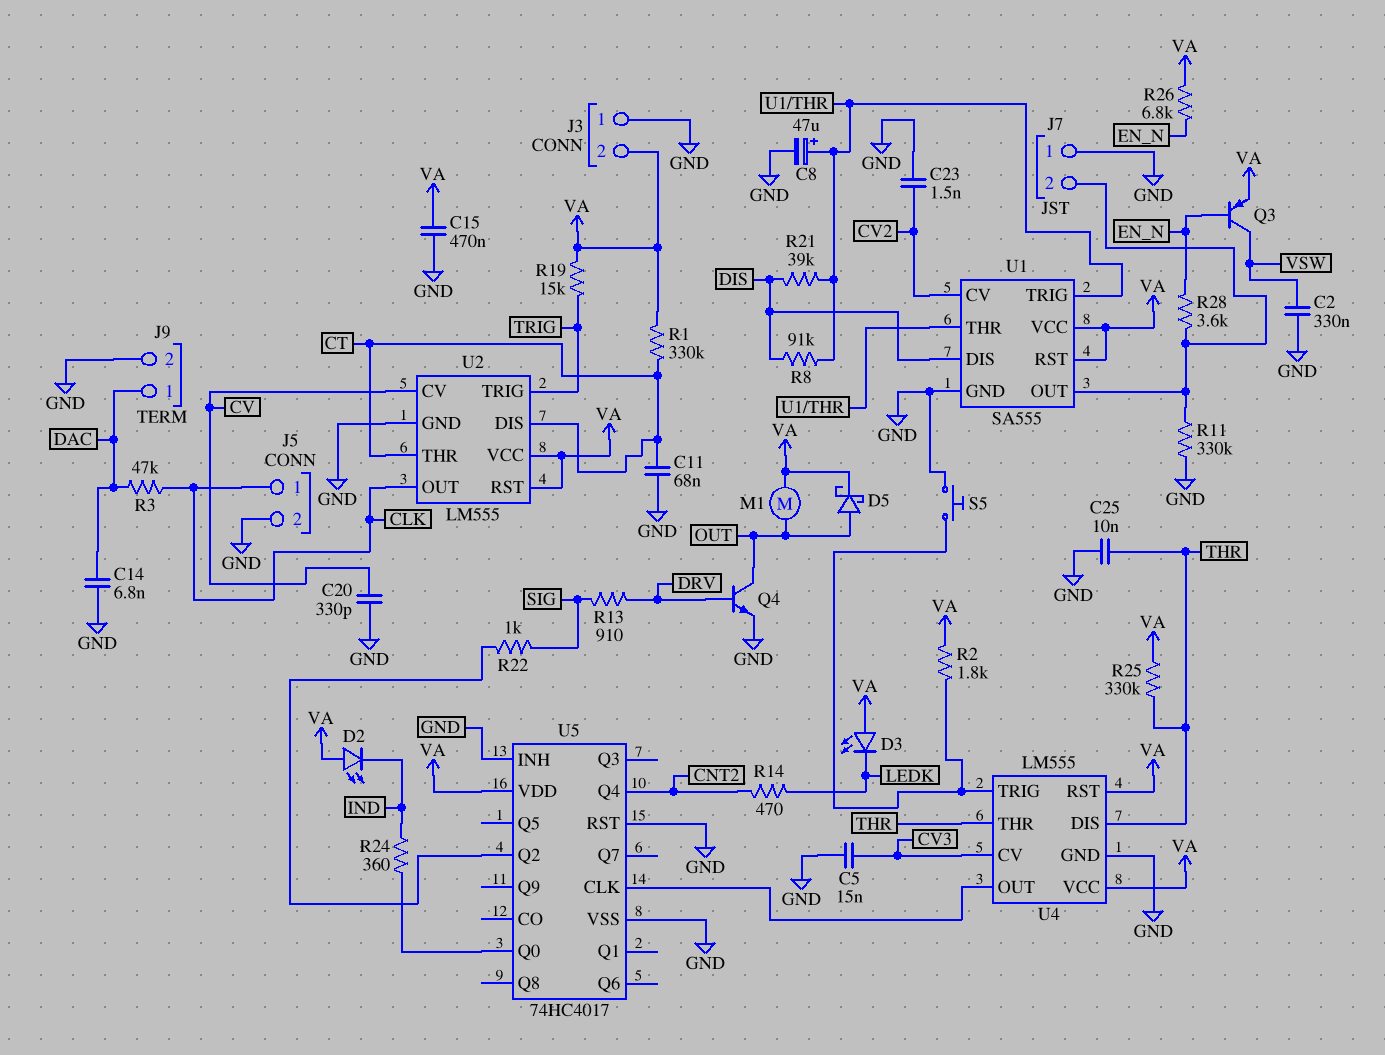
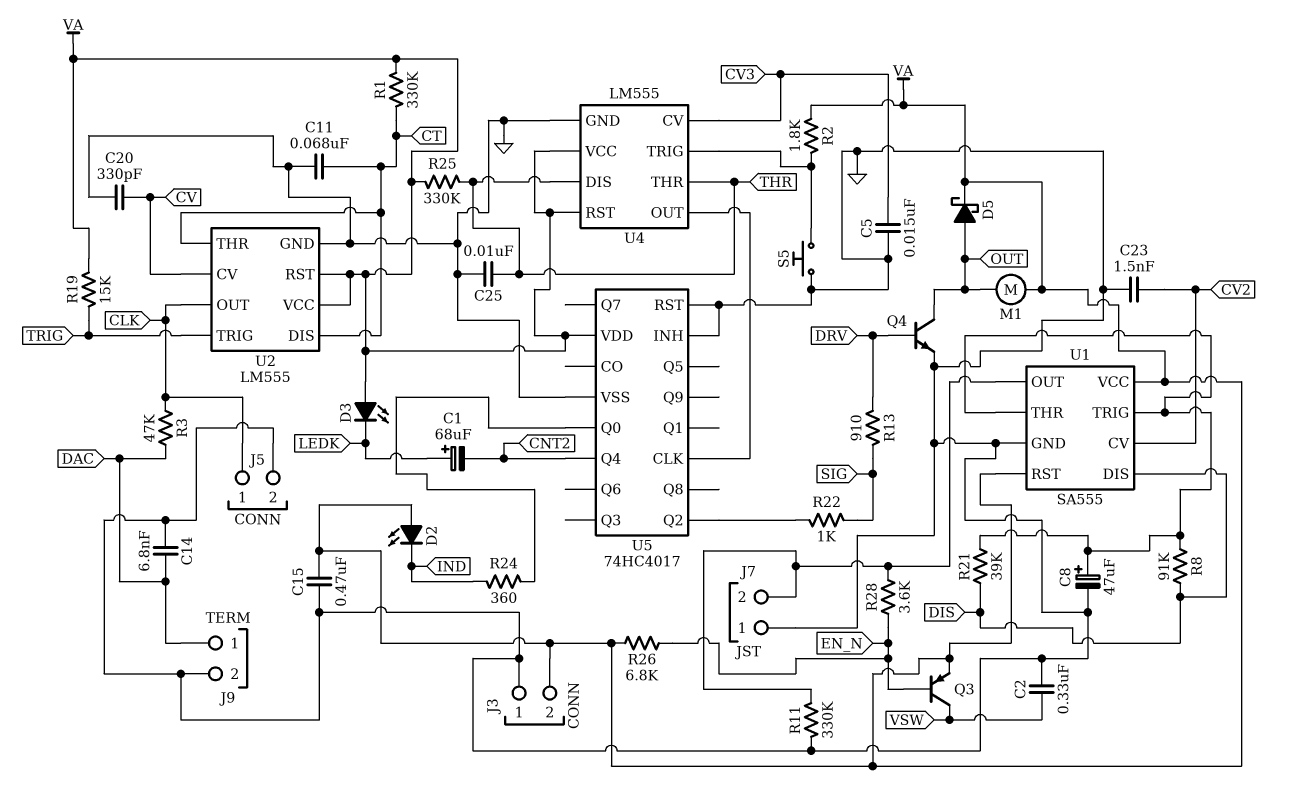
C1: none -> 68uF (plus LEDK, minus CNT2)
R14: 470 (CNT2, LEDK) -> none

